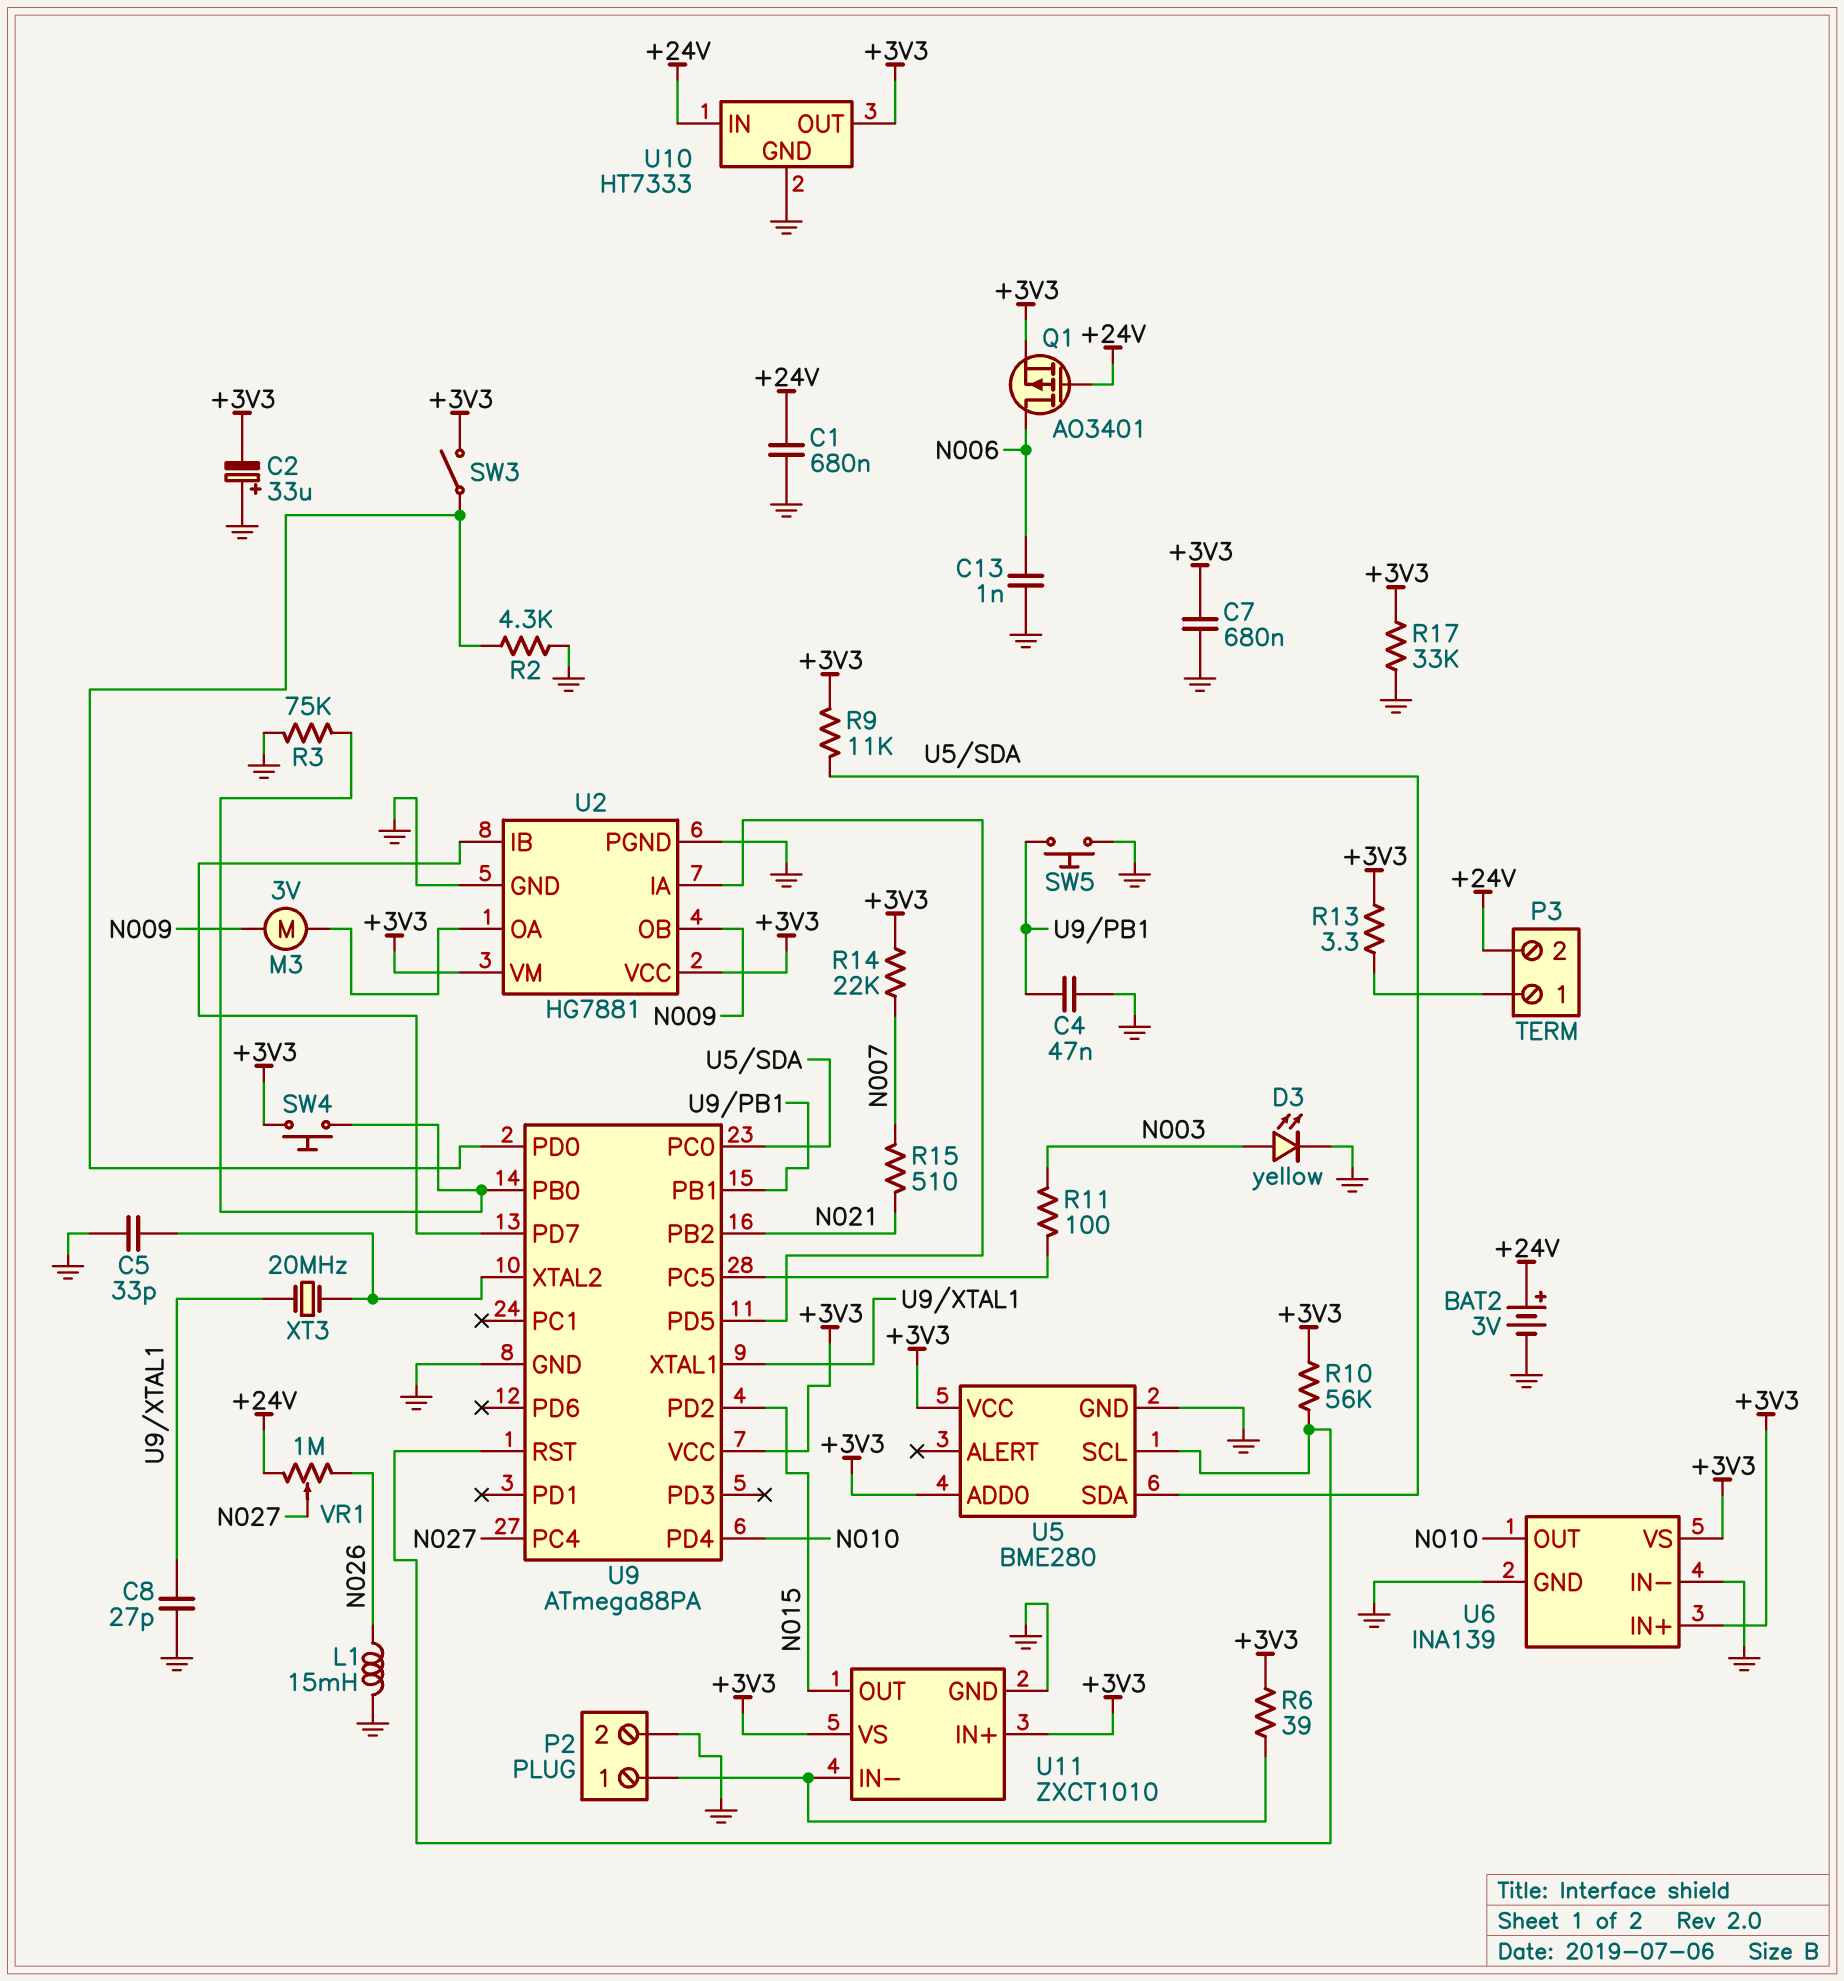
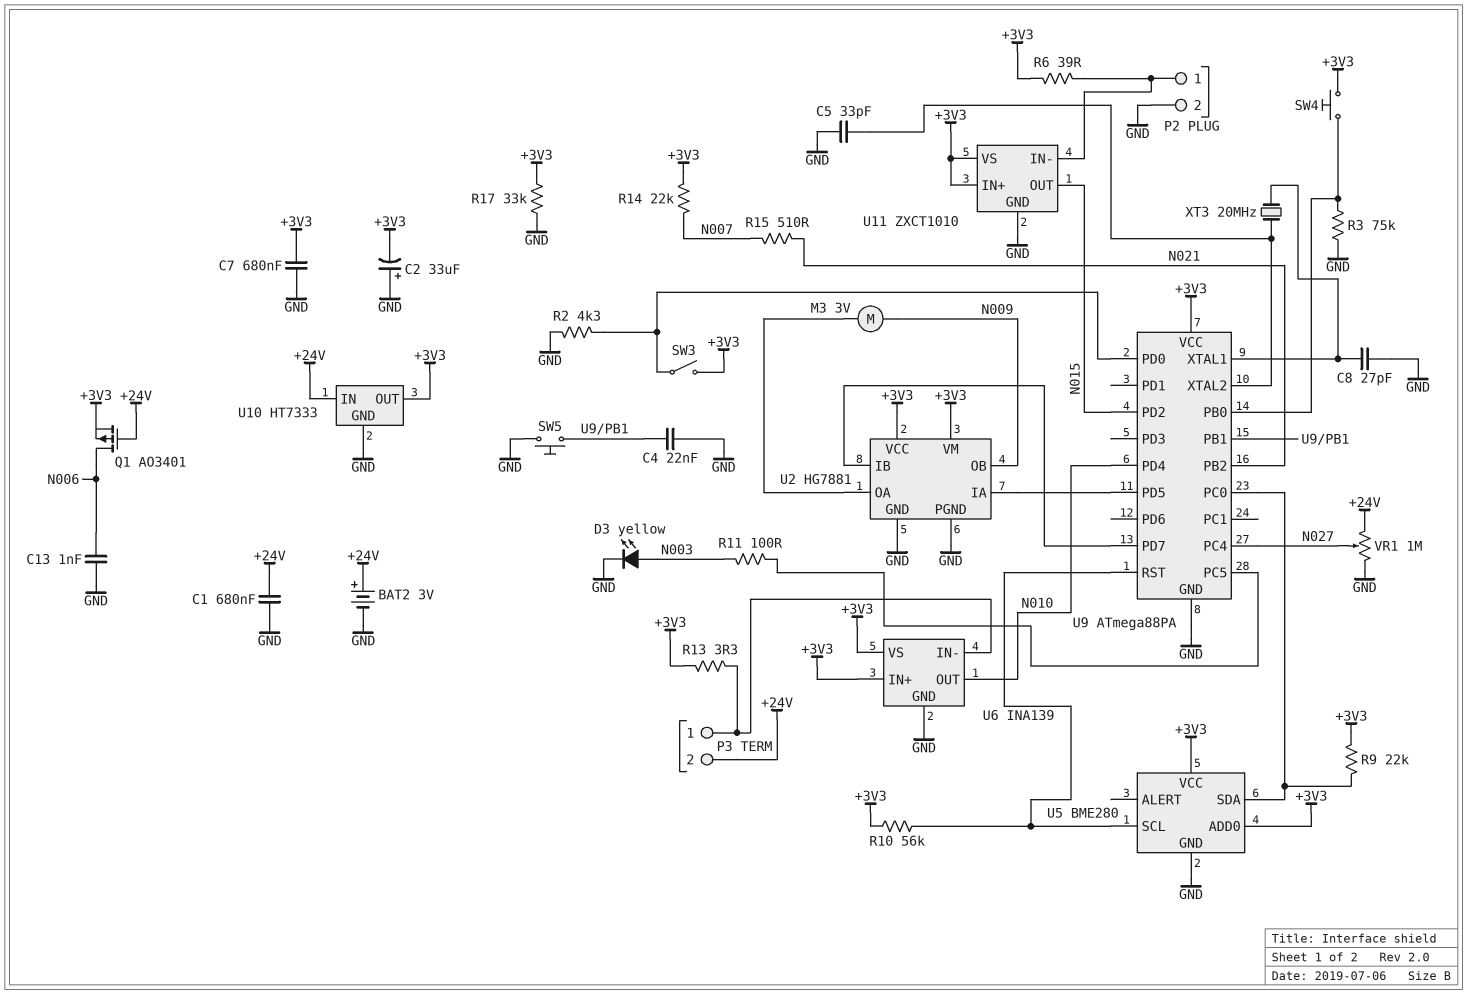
C4: 47nF (GND, U9/PB1) -> 22nF (GND, U9/PB1)
L1: 15mH (GND, N026) -> none
R9: 11k (+3V3, U5/SDA) -> 22k (+3V3, U5/SDA)
U6 pin IN-: GND -> P3/1
VR1: 1M (+24V, N026, wiper N027) -> 1M (+24V, GND, wiper N027)

